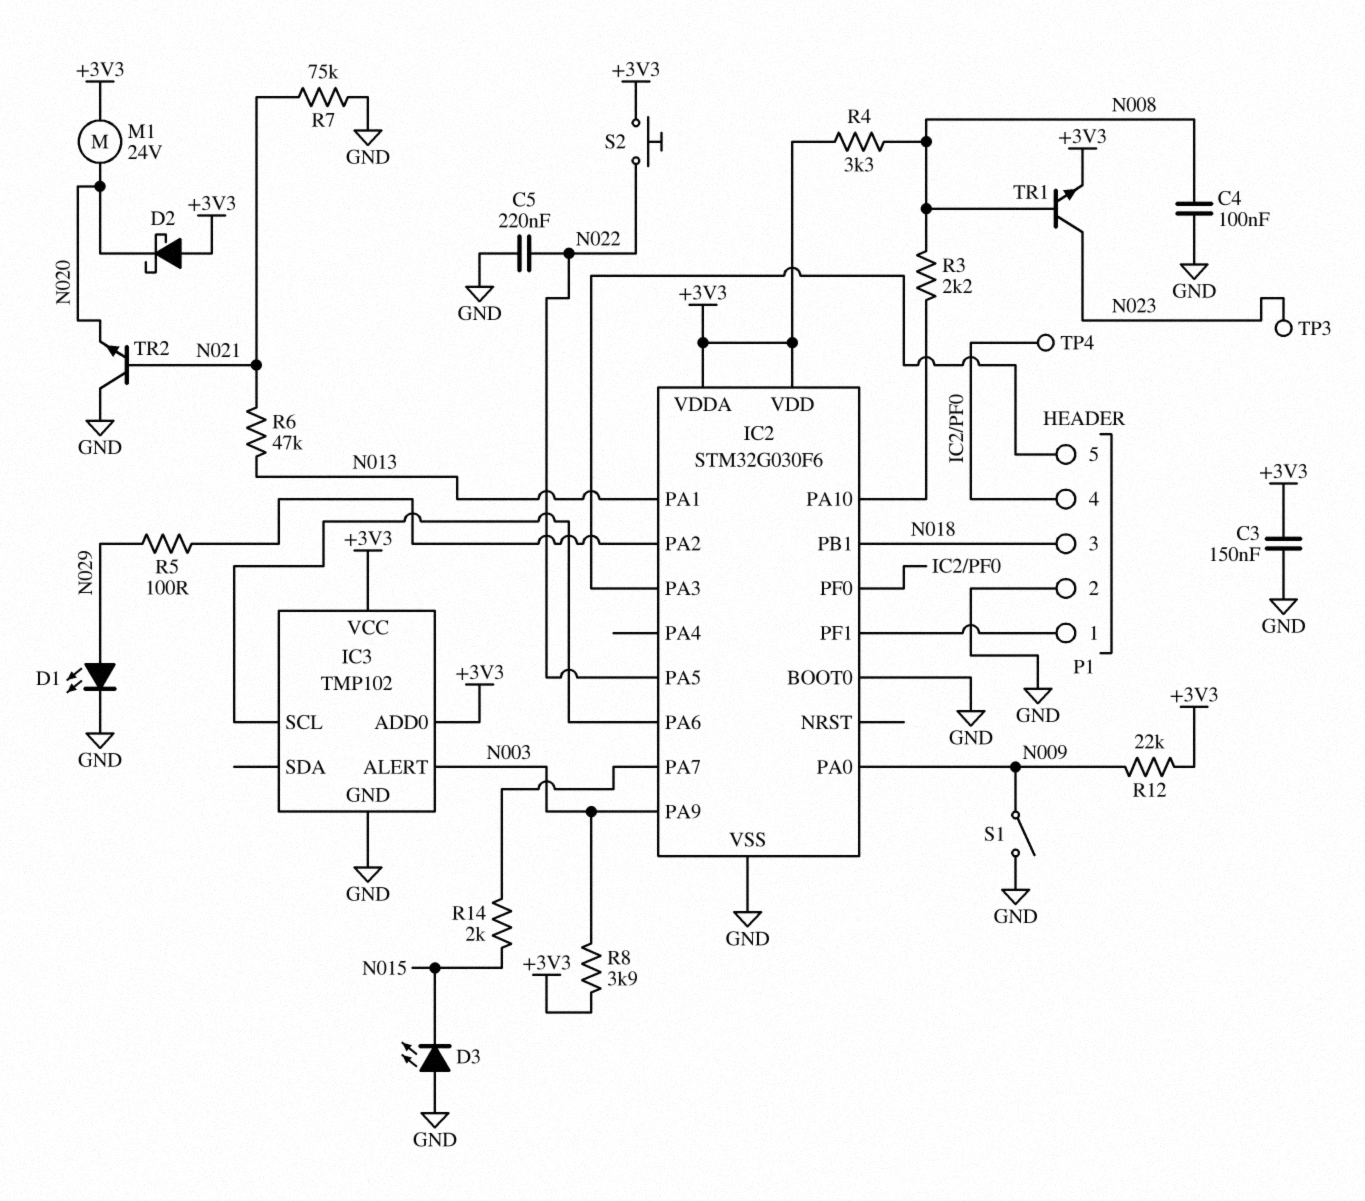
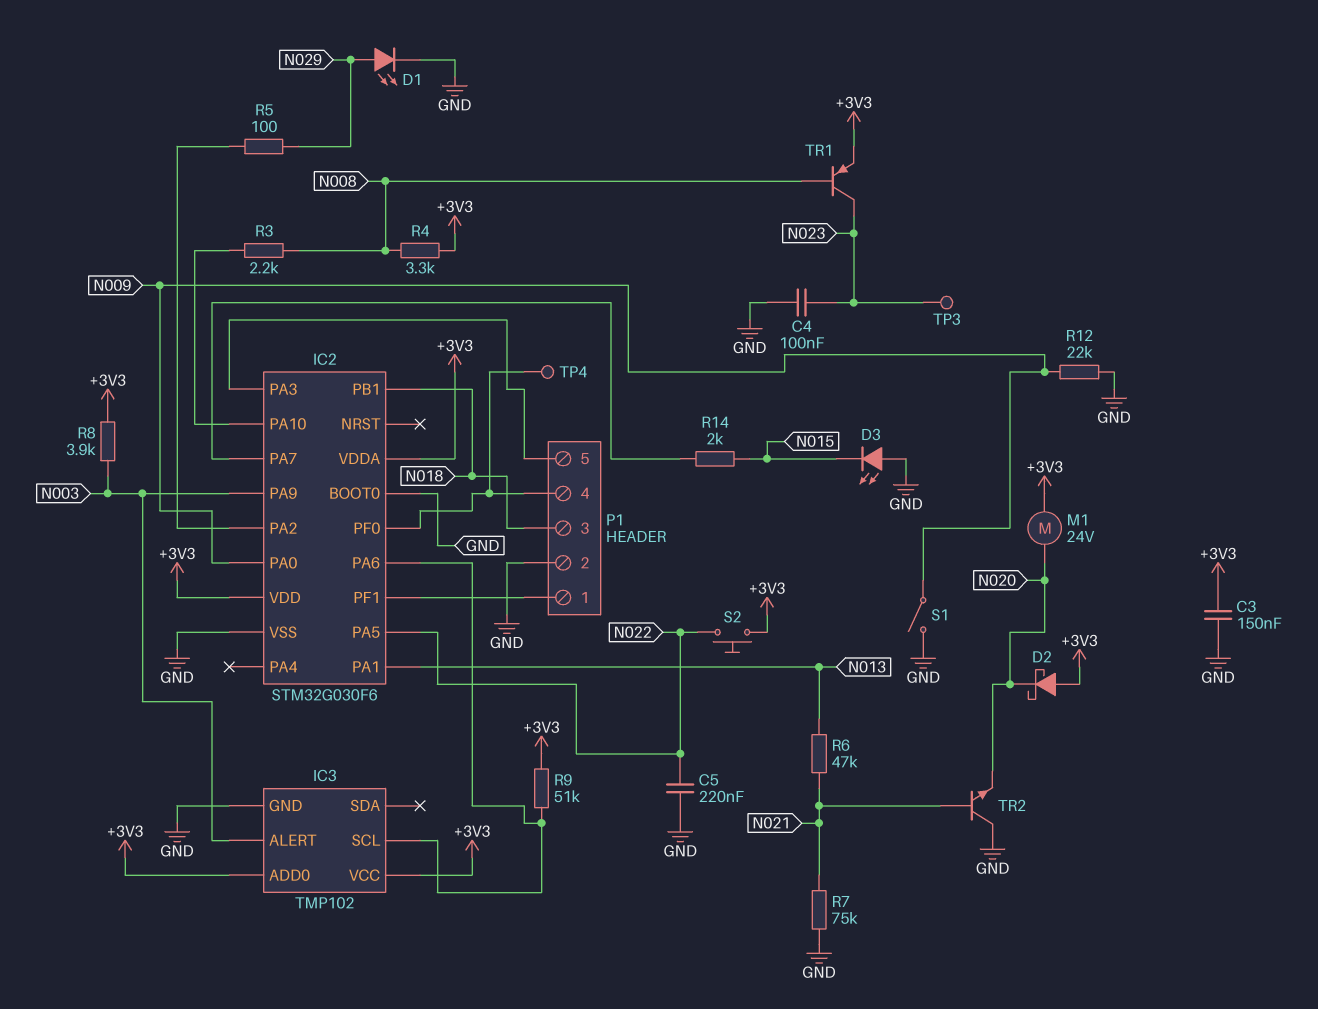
C4: 100nF (GND, N008) -> 100nF (GND, N023)
R9: none -> 51k (+3V3, IC2/PA6)
R12: 22k (+3V3, N009) -> 22k (GND, N009)
TR1: NPN (B N008, C N023, E +3V3) -> PNP (B N008, C N023, E +3V3)

